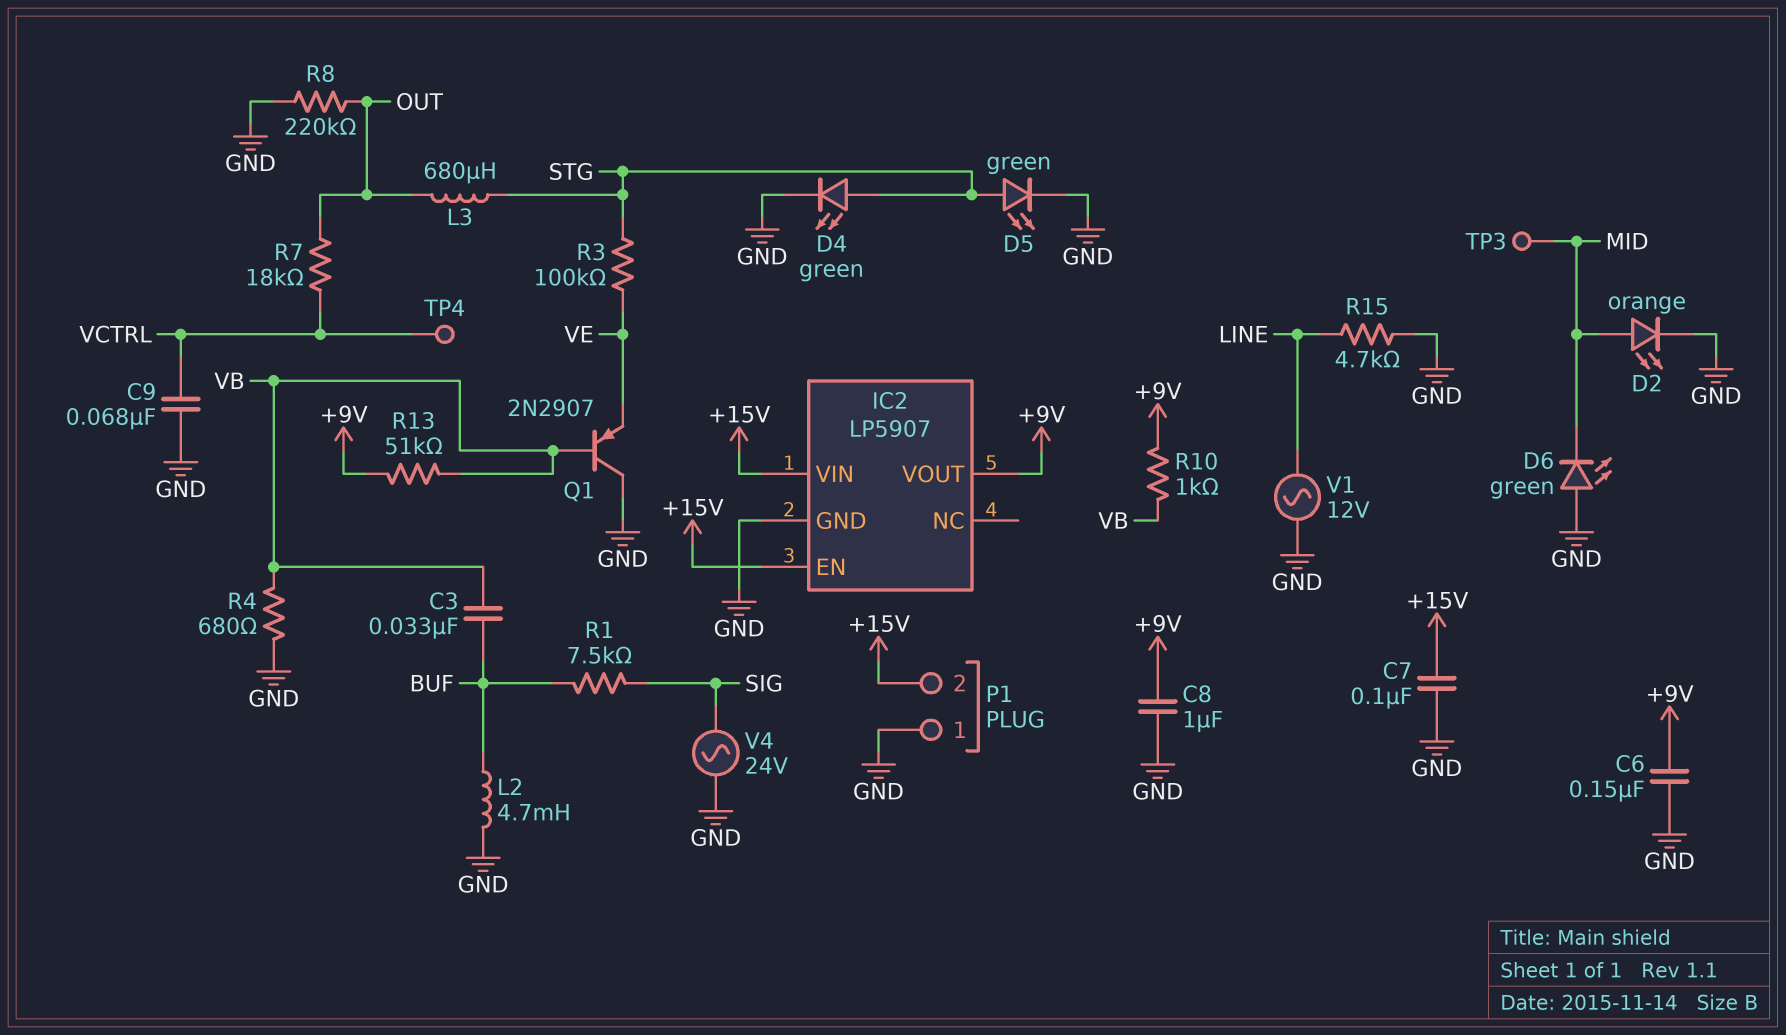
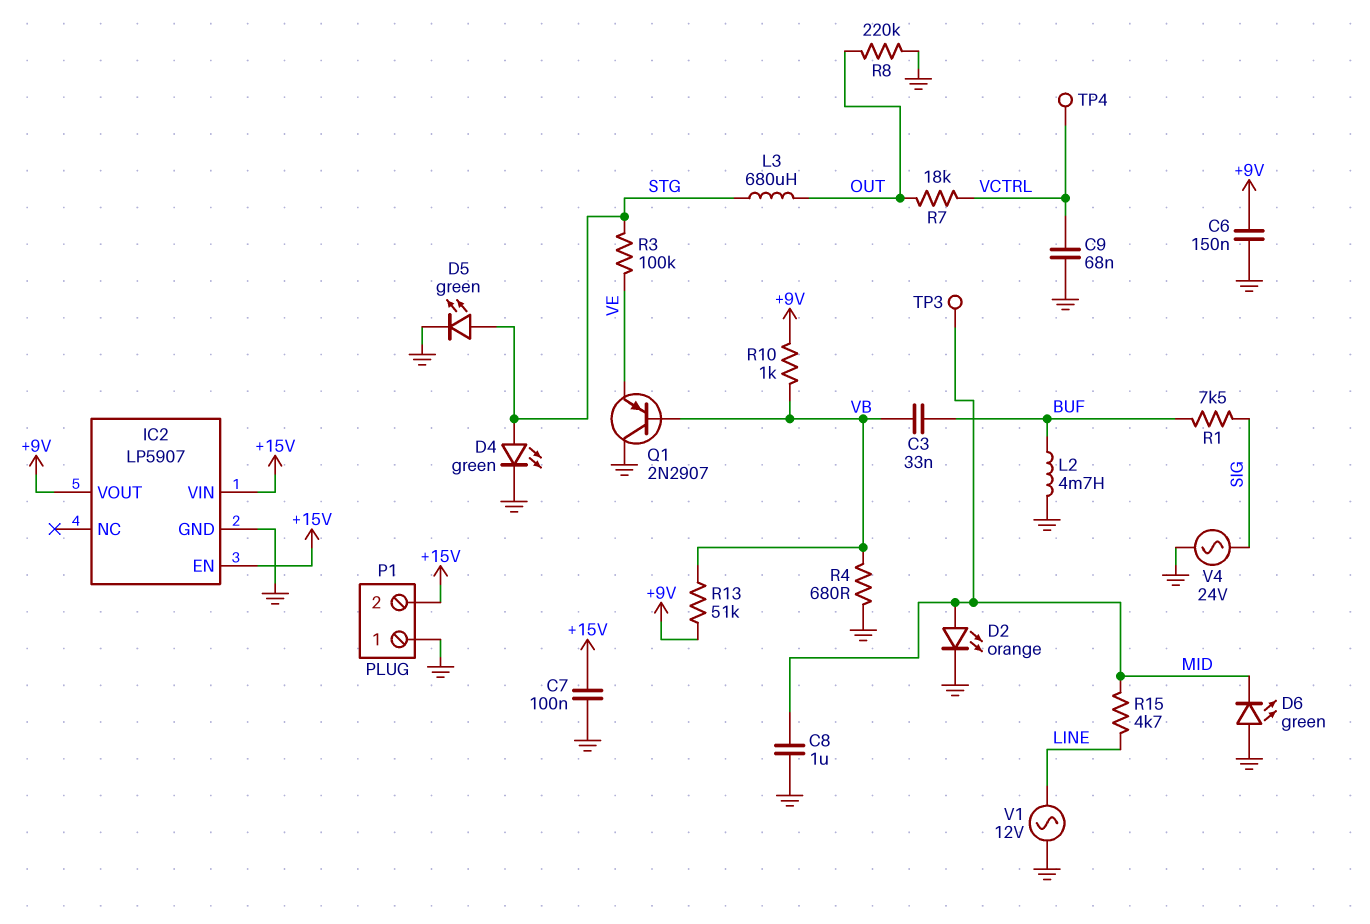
C8: 1uF (+9V, GND) -> 1uF (GND, MID)
R15: 4.7k (GND, LINE) -> 4.7k (LINE, MID)

